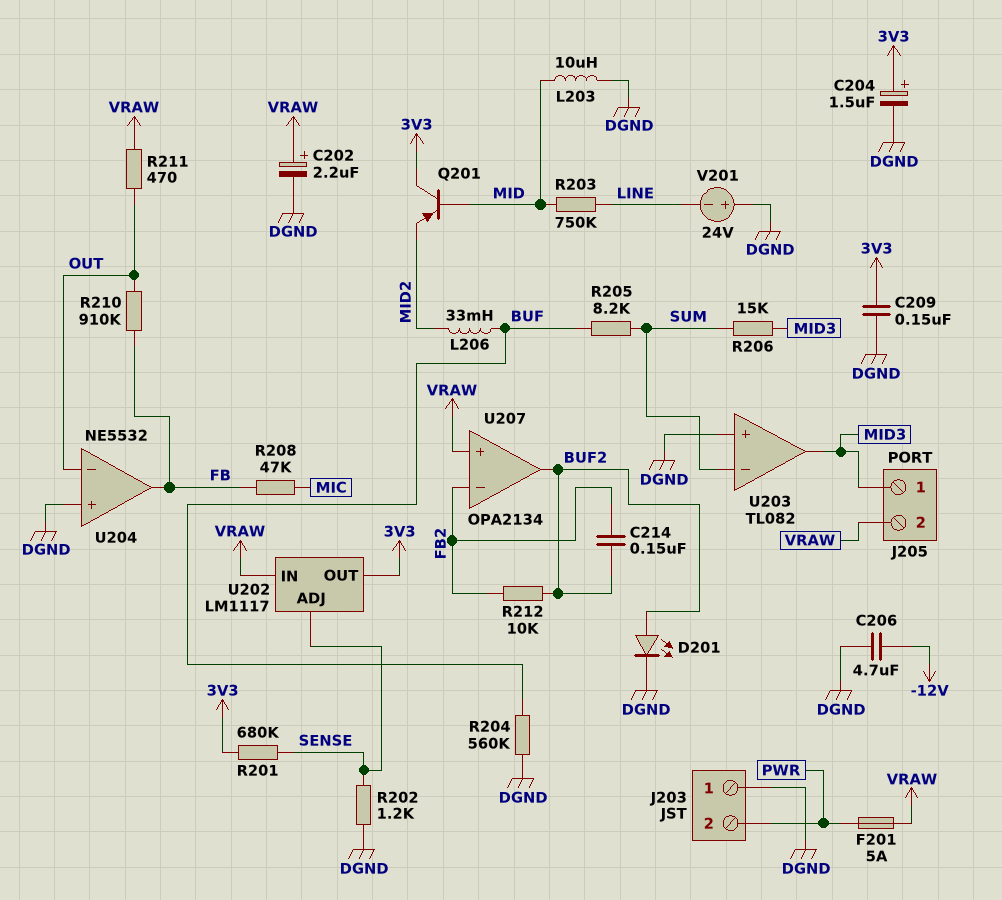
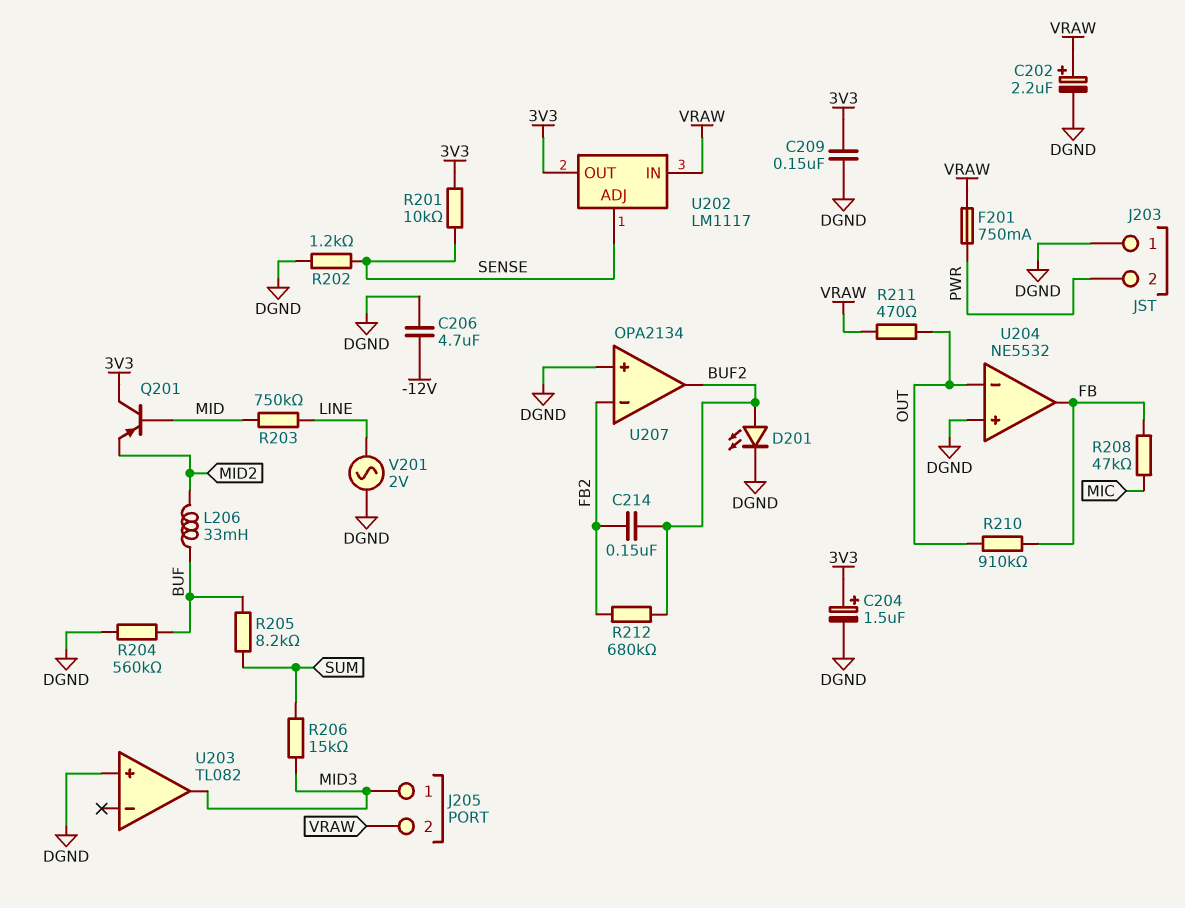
F201: 5A (PWR, VRAW) -> 750mA (PWR, VRAW)
L203: 10uH (DGND, MID) -> none
R201: 680k (3V3, SENSE) -> 10k (3V3, SENSE)
R212: 10k (BUF2, FB2) -> 680k (BUF2, FB2)
U203 pin in-: SUM -> none
U207 pin in+: VRAW -> DGND
V201: 24V (plus DGND, minus LINE) -> AC 2V (DGND, LINE)

